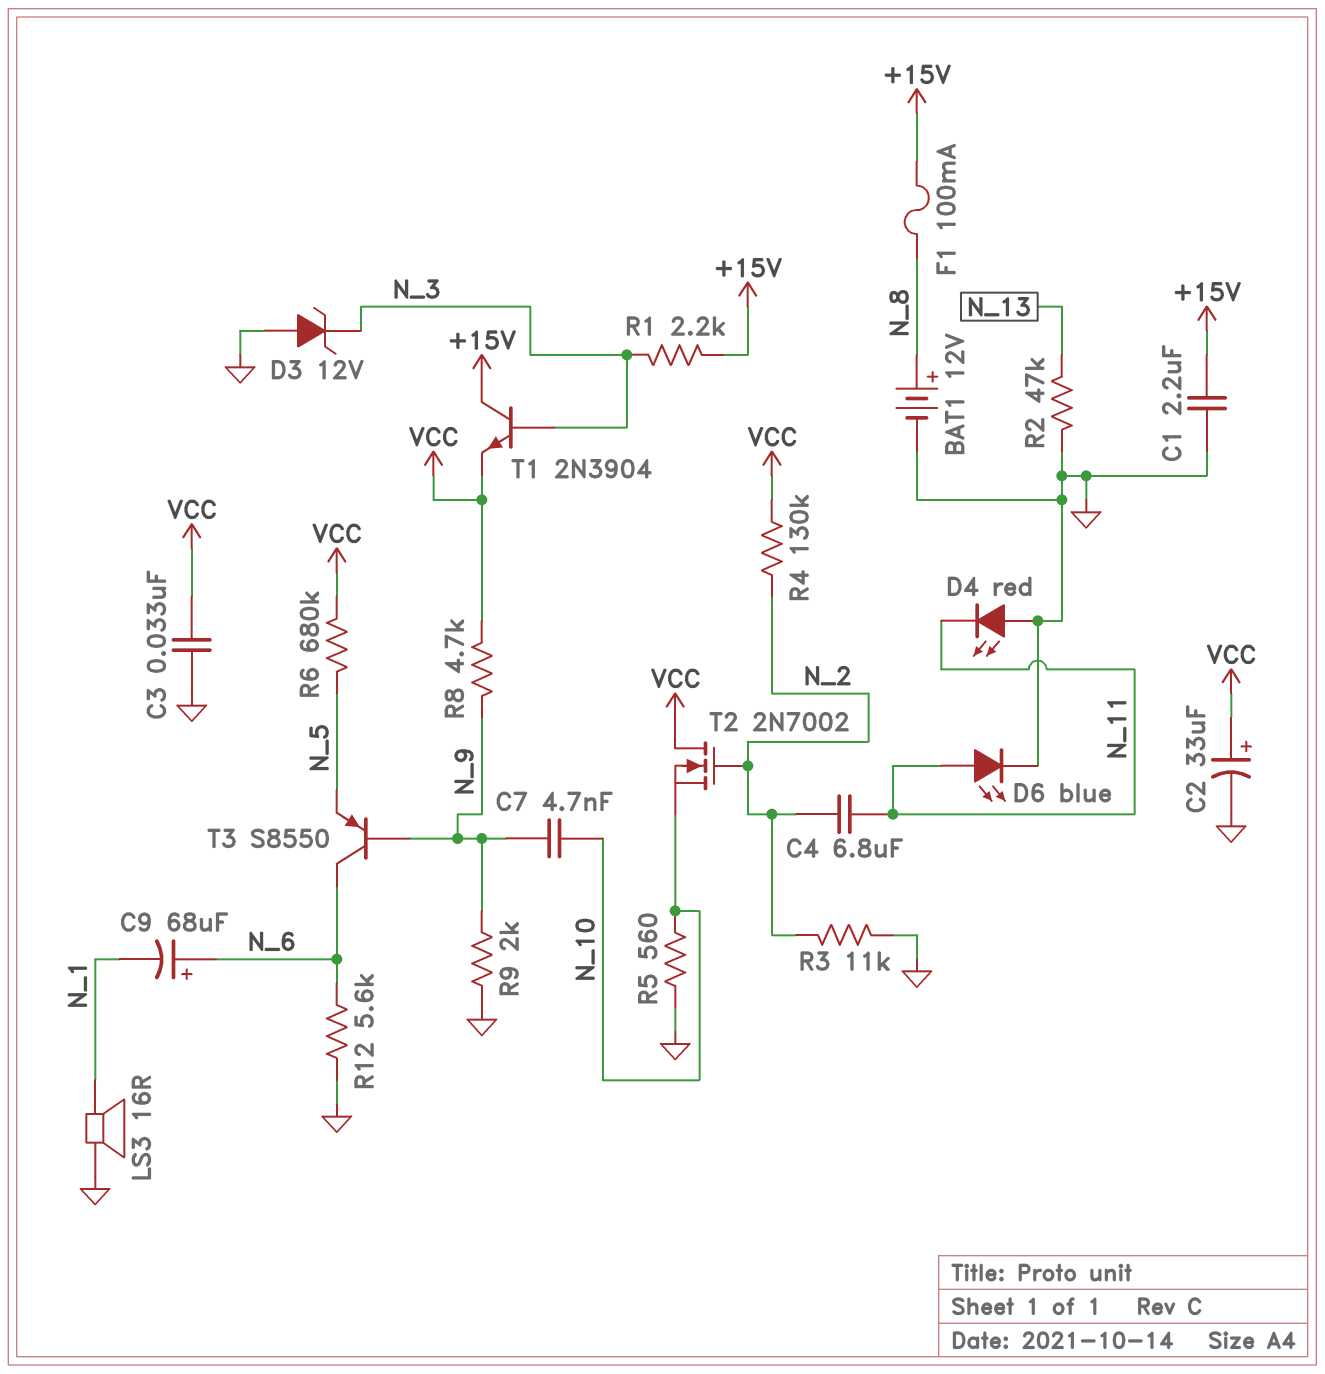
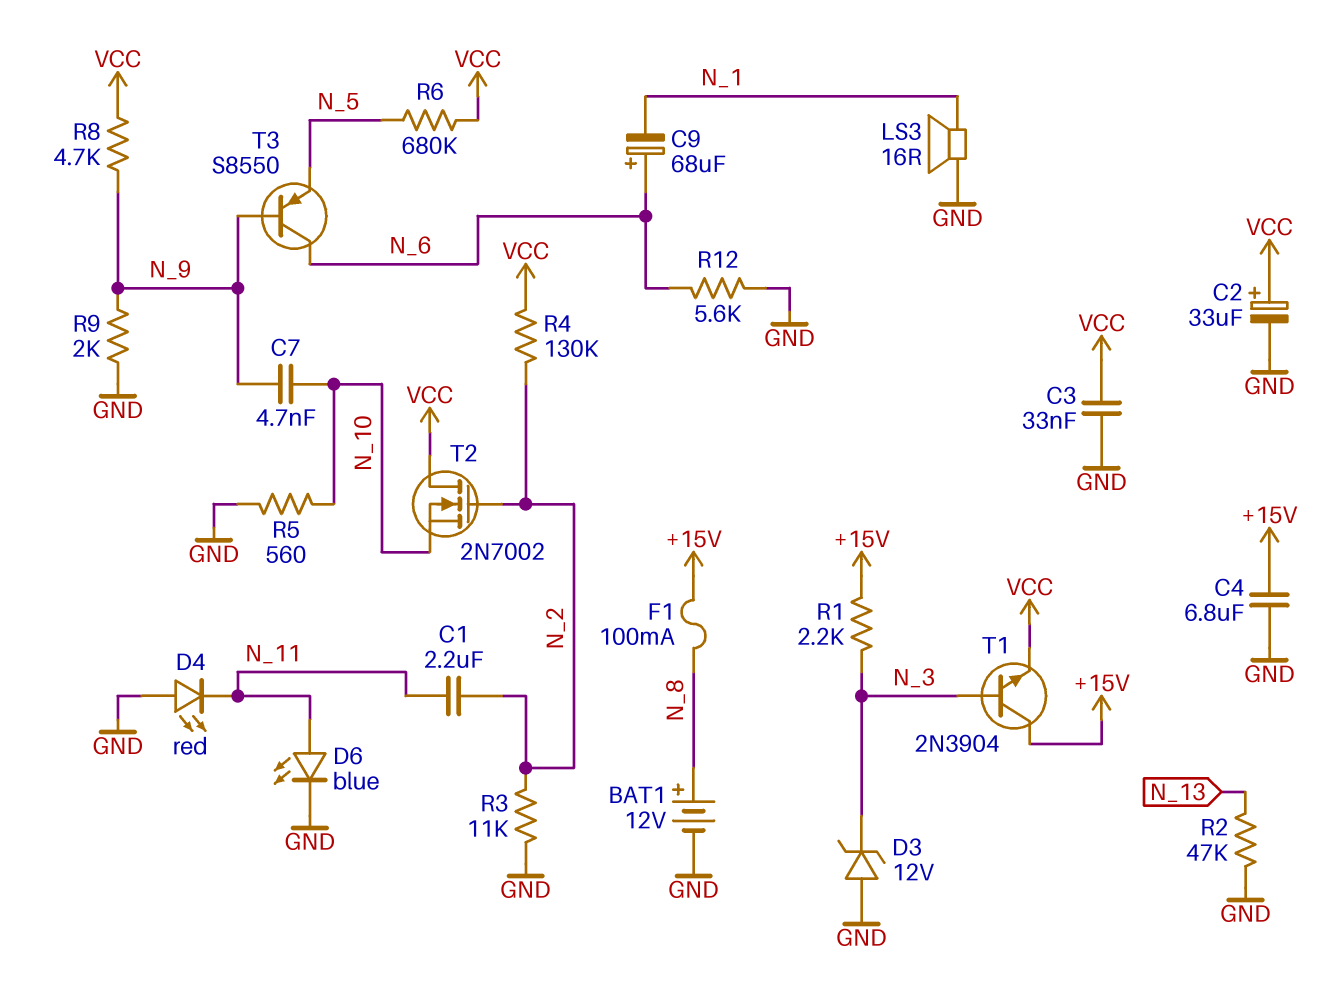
C1: 2.2uF (+15V, GND) -> 2.2uF (N_2, N_11)
C4: 6.8uF (N_2, N_11) -> 6.8uF (+15V, GND)

